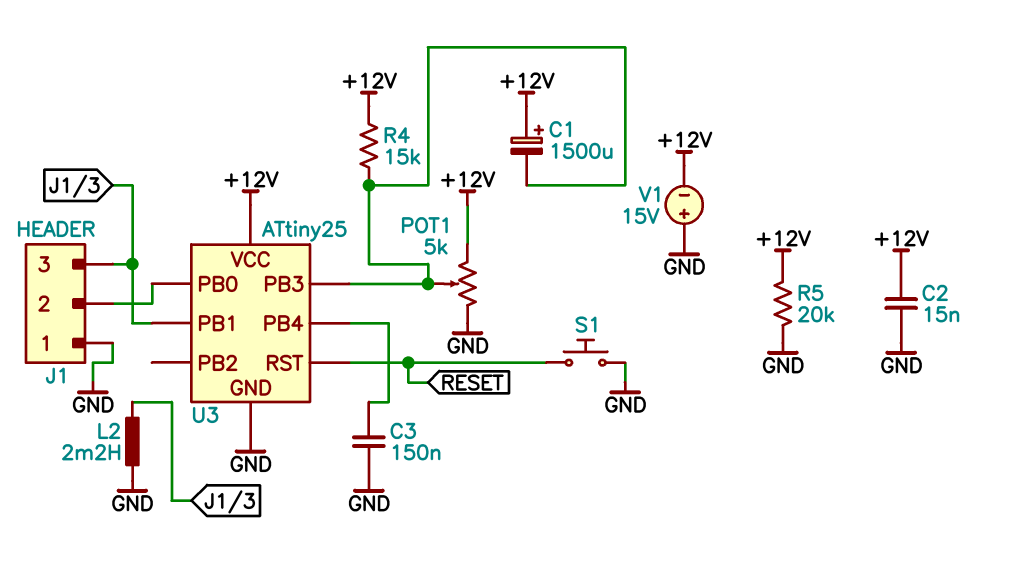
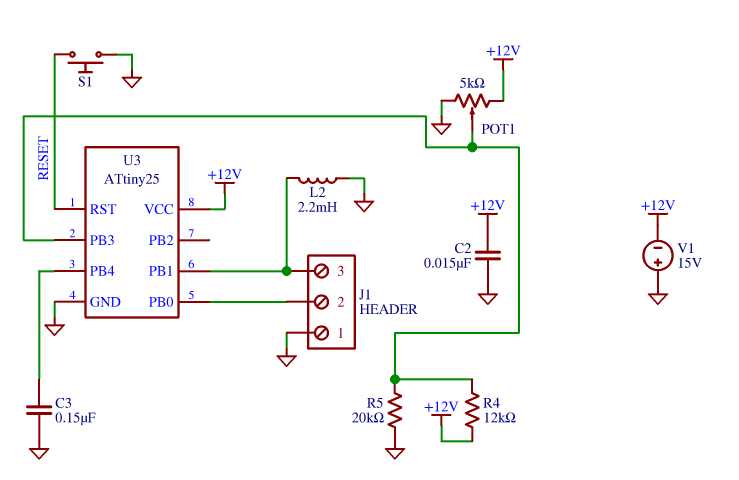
C1: 1500uF (plus +12V, minus U3/PB3) -> none
R4: 15k (+12V, U3/PB3) -> 12k (+12V, U3/PB3)
R5: 20k (+12V, GND) -> 20k (GND, U3/PB3)

